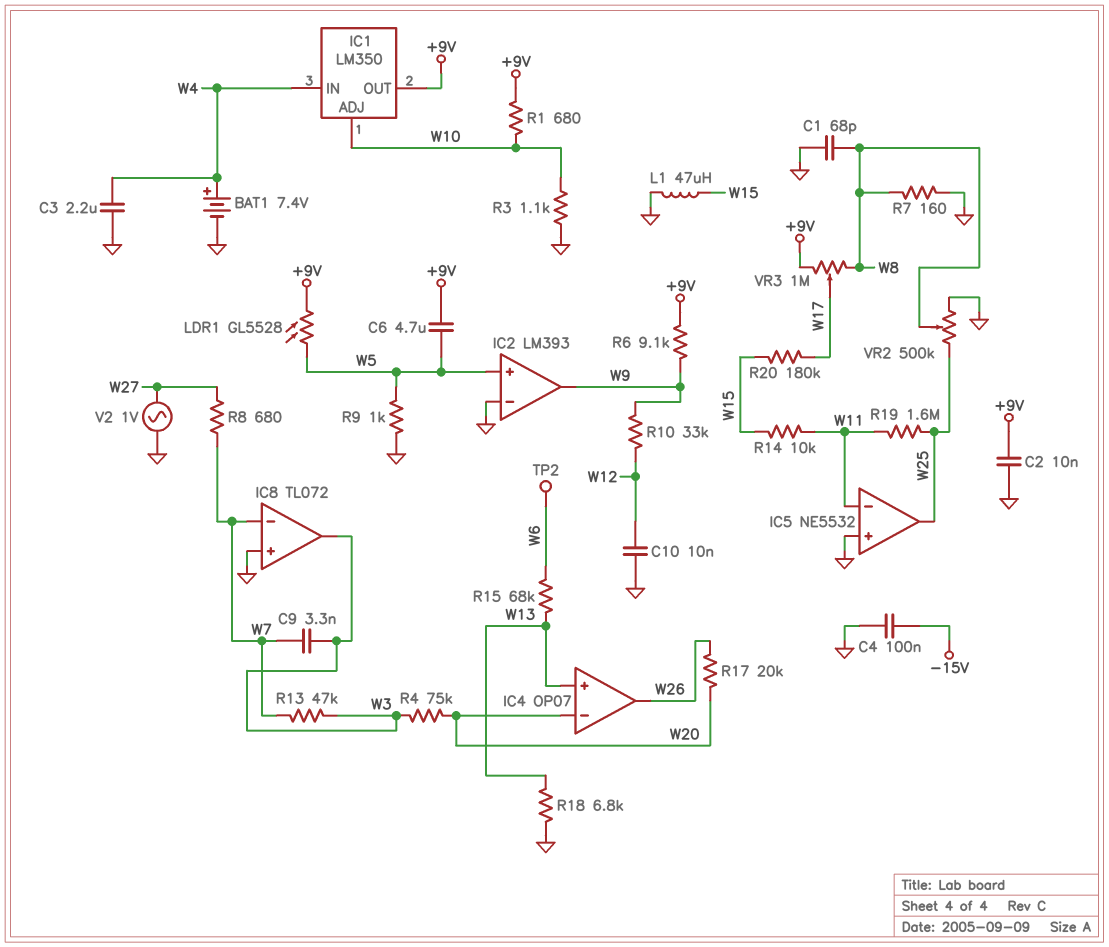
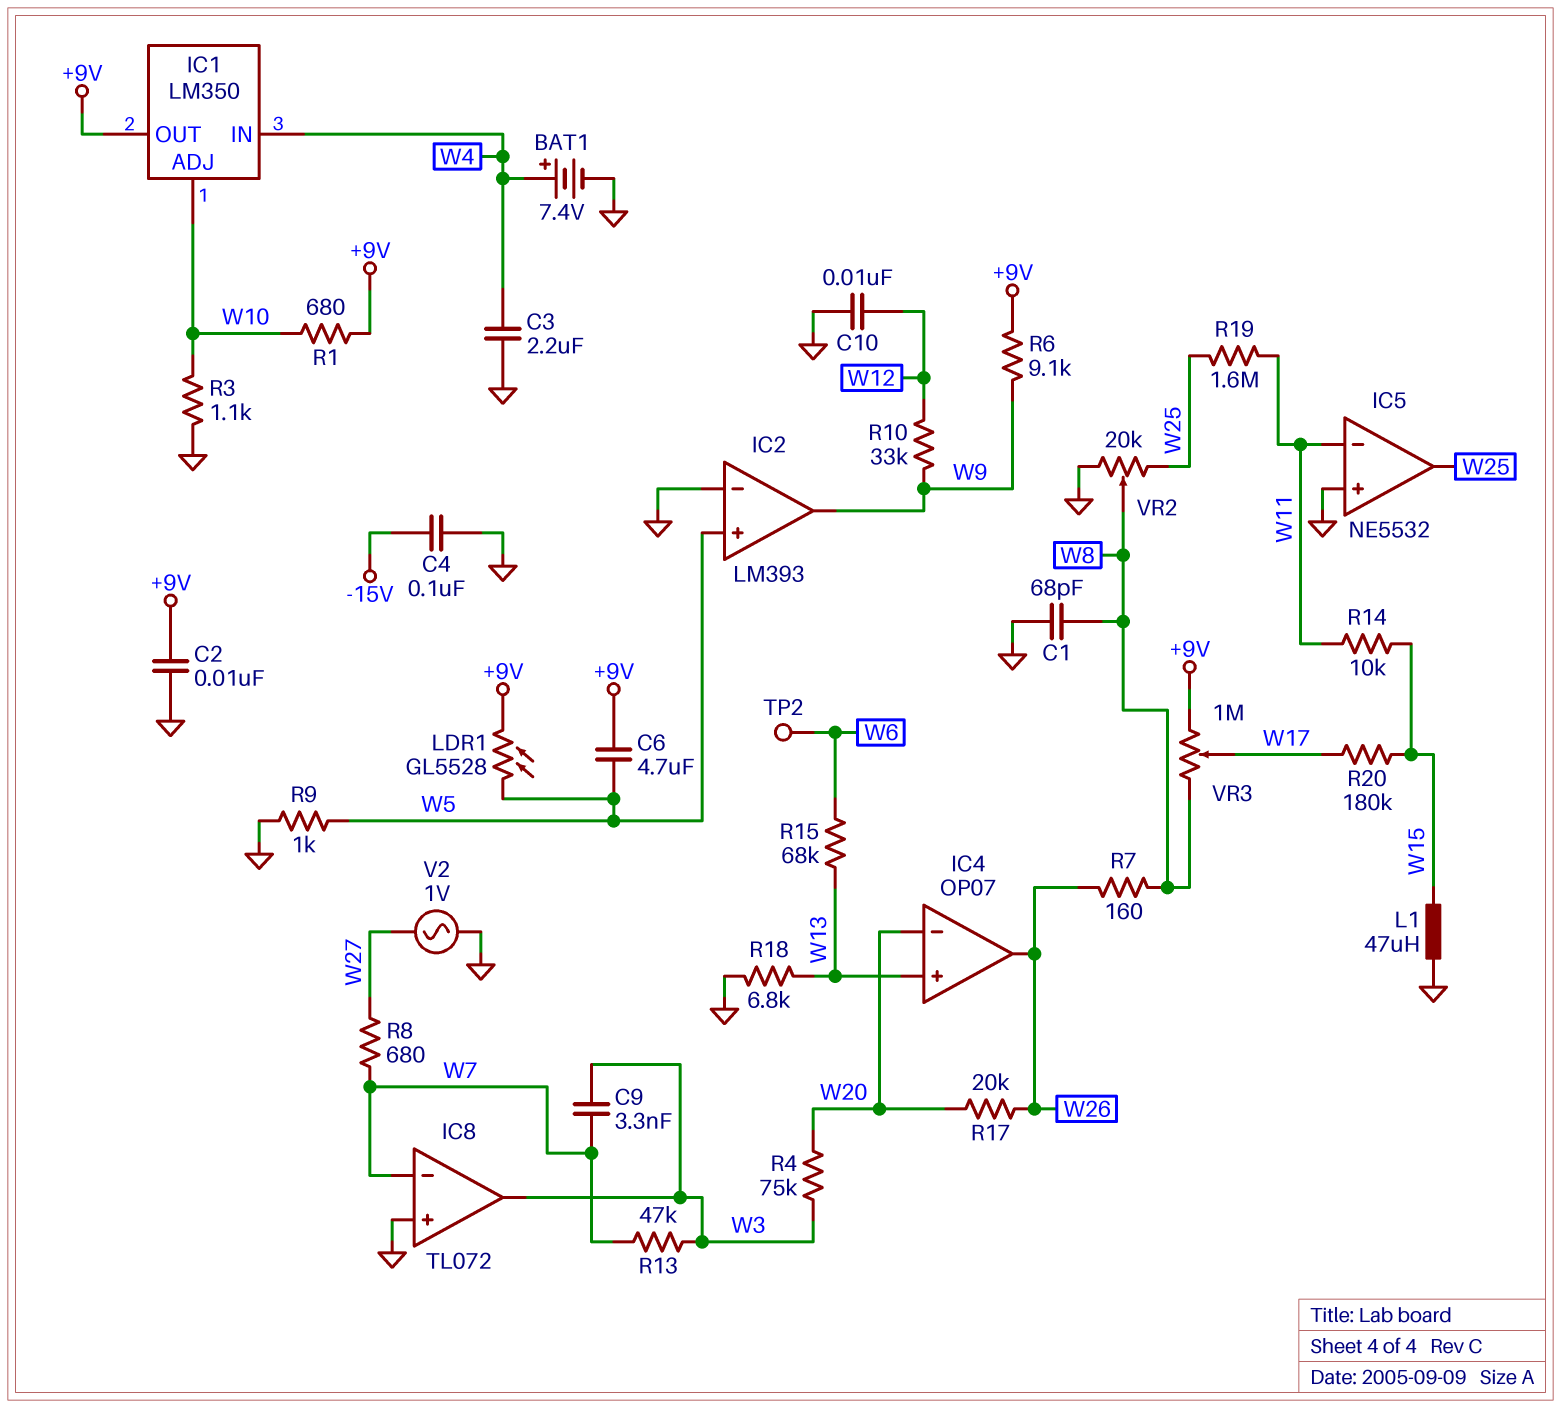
R7: 160 (GND, W8) -> 160 (W8, W26)
VR2: 500k (GND, W25, wiper W8) -> 20k (GND, W25, wiper W8)

